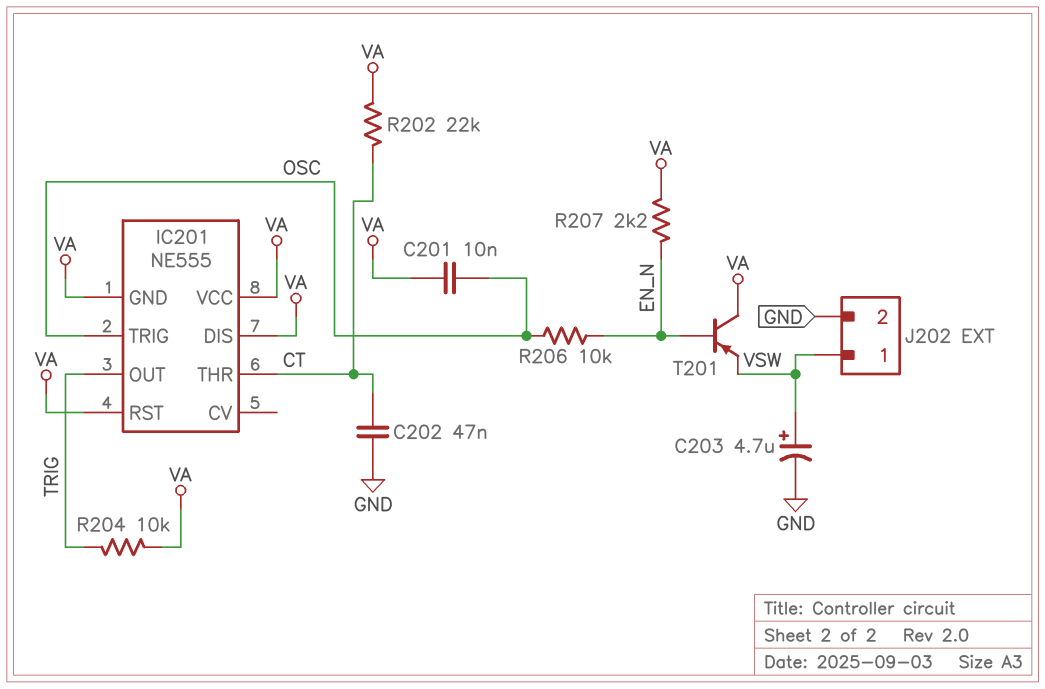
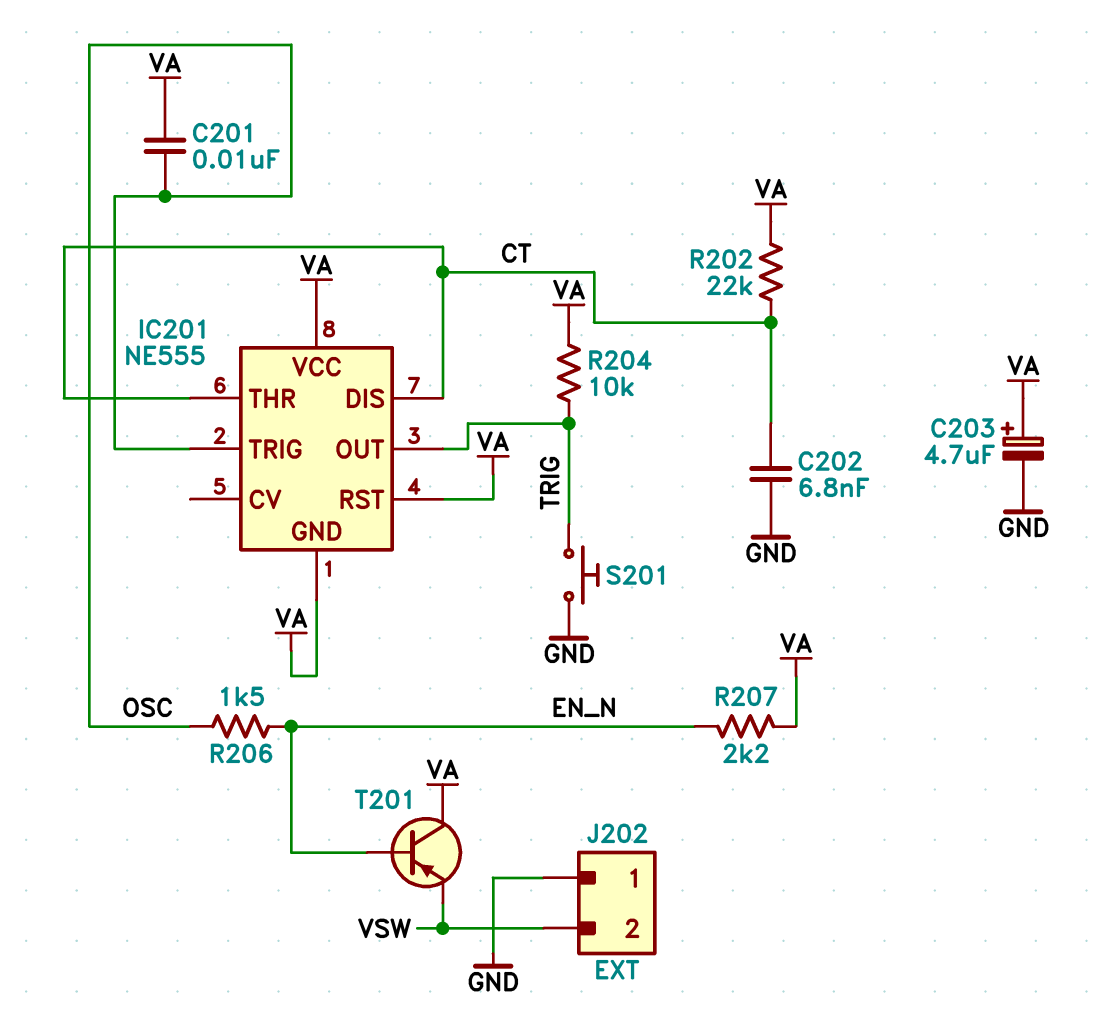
C202: 47nF (CT, GND) -> 6.8nF (CT, GND)
C203: 4.7uF (plus VSW, minus GND) -> 4.7uF (plus VA, minus GND)
IC201 pin DIS: VA -> CT
J202 pin 1: VSW -> GND
J202 pin 2: GND -> VSW
R206: 10k (EN_N, OSC) -> 1.5k (EN_N, OSC)
S201: none -> button (GND, TRIG)

